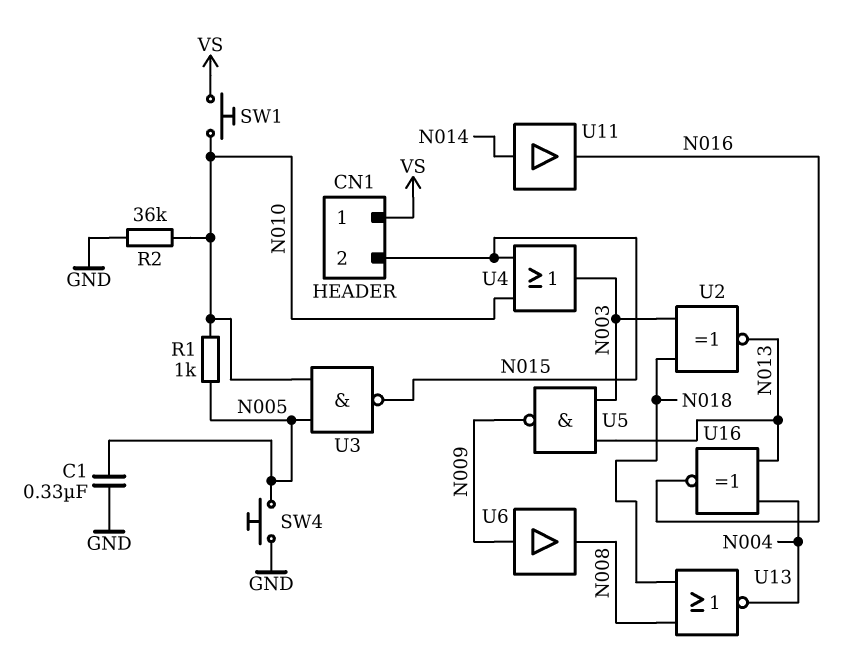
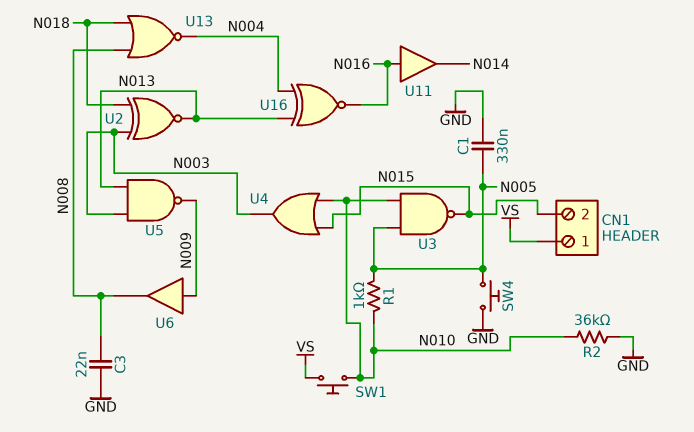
C3: none -> 22nF (GND, N008)
U11: buffer (in N014, out N016) -> buffer (in N016, out N014)

